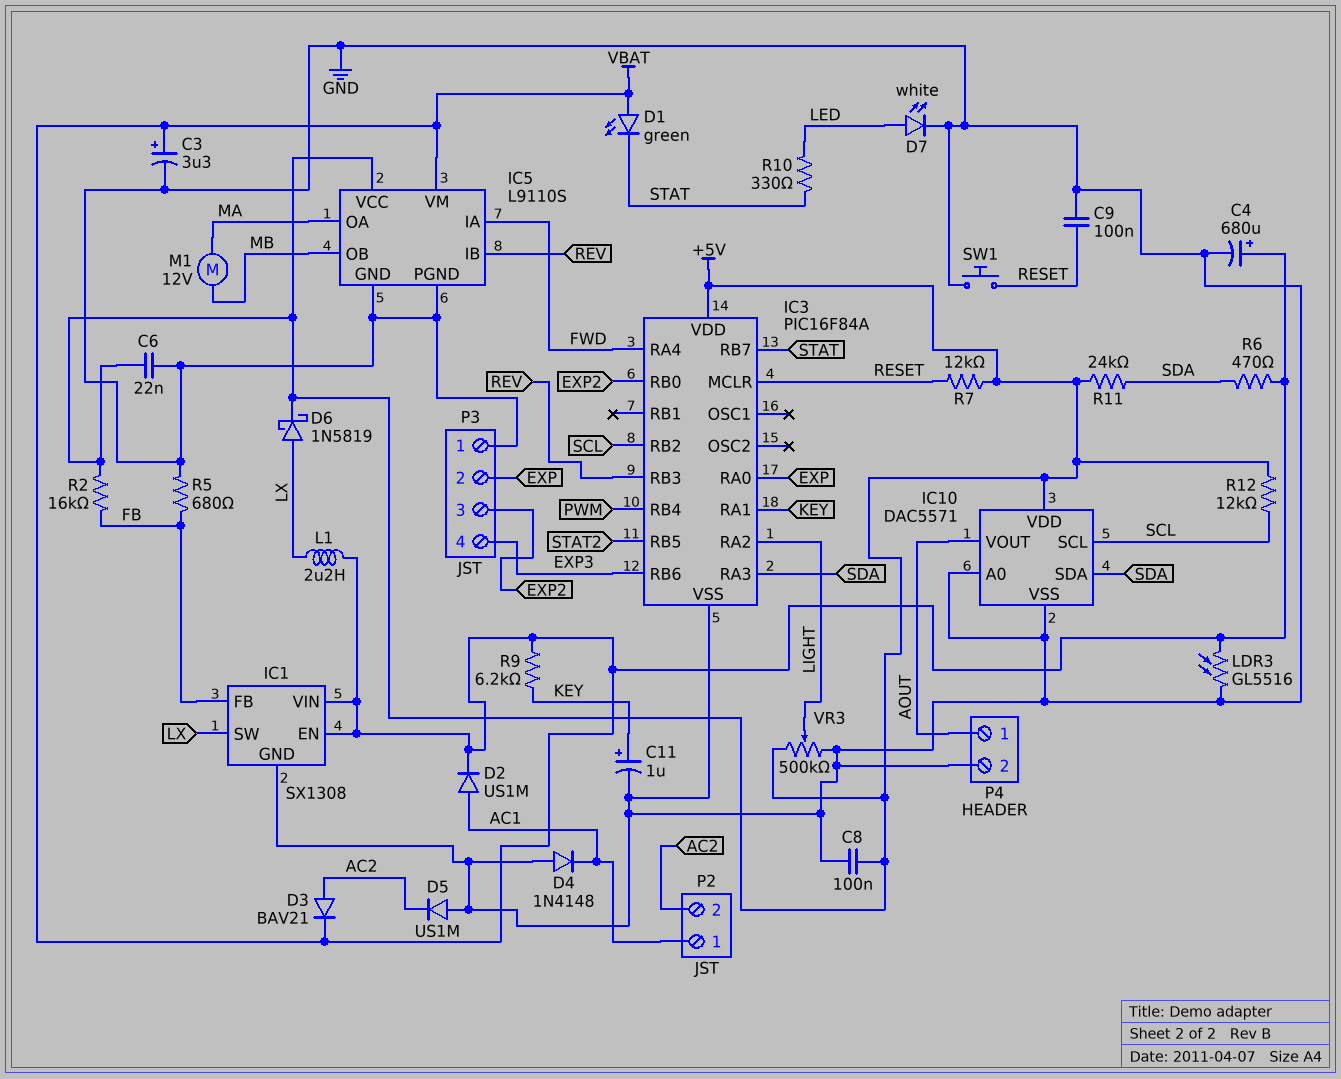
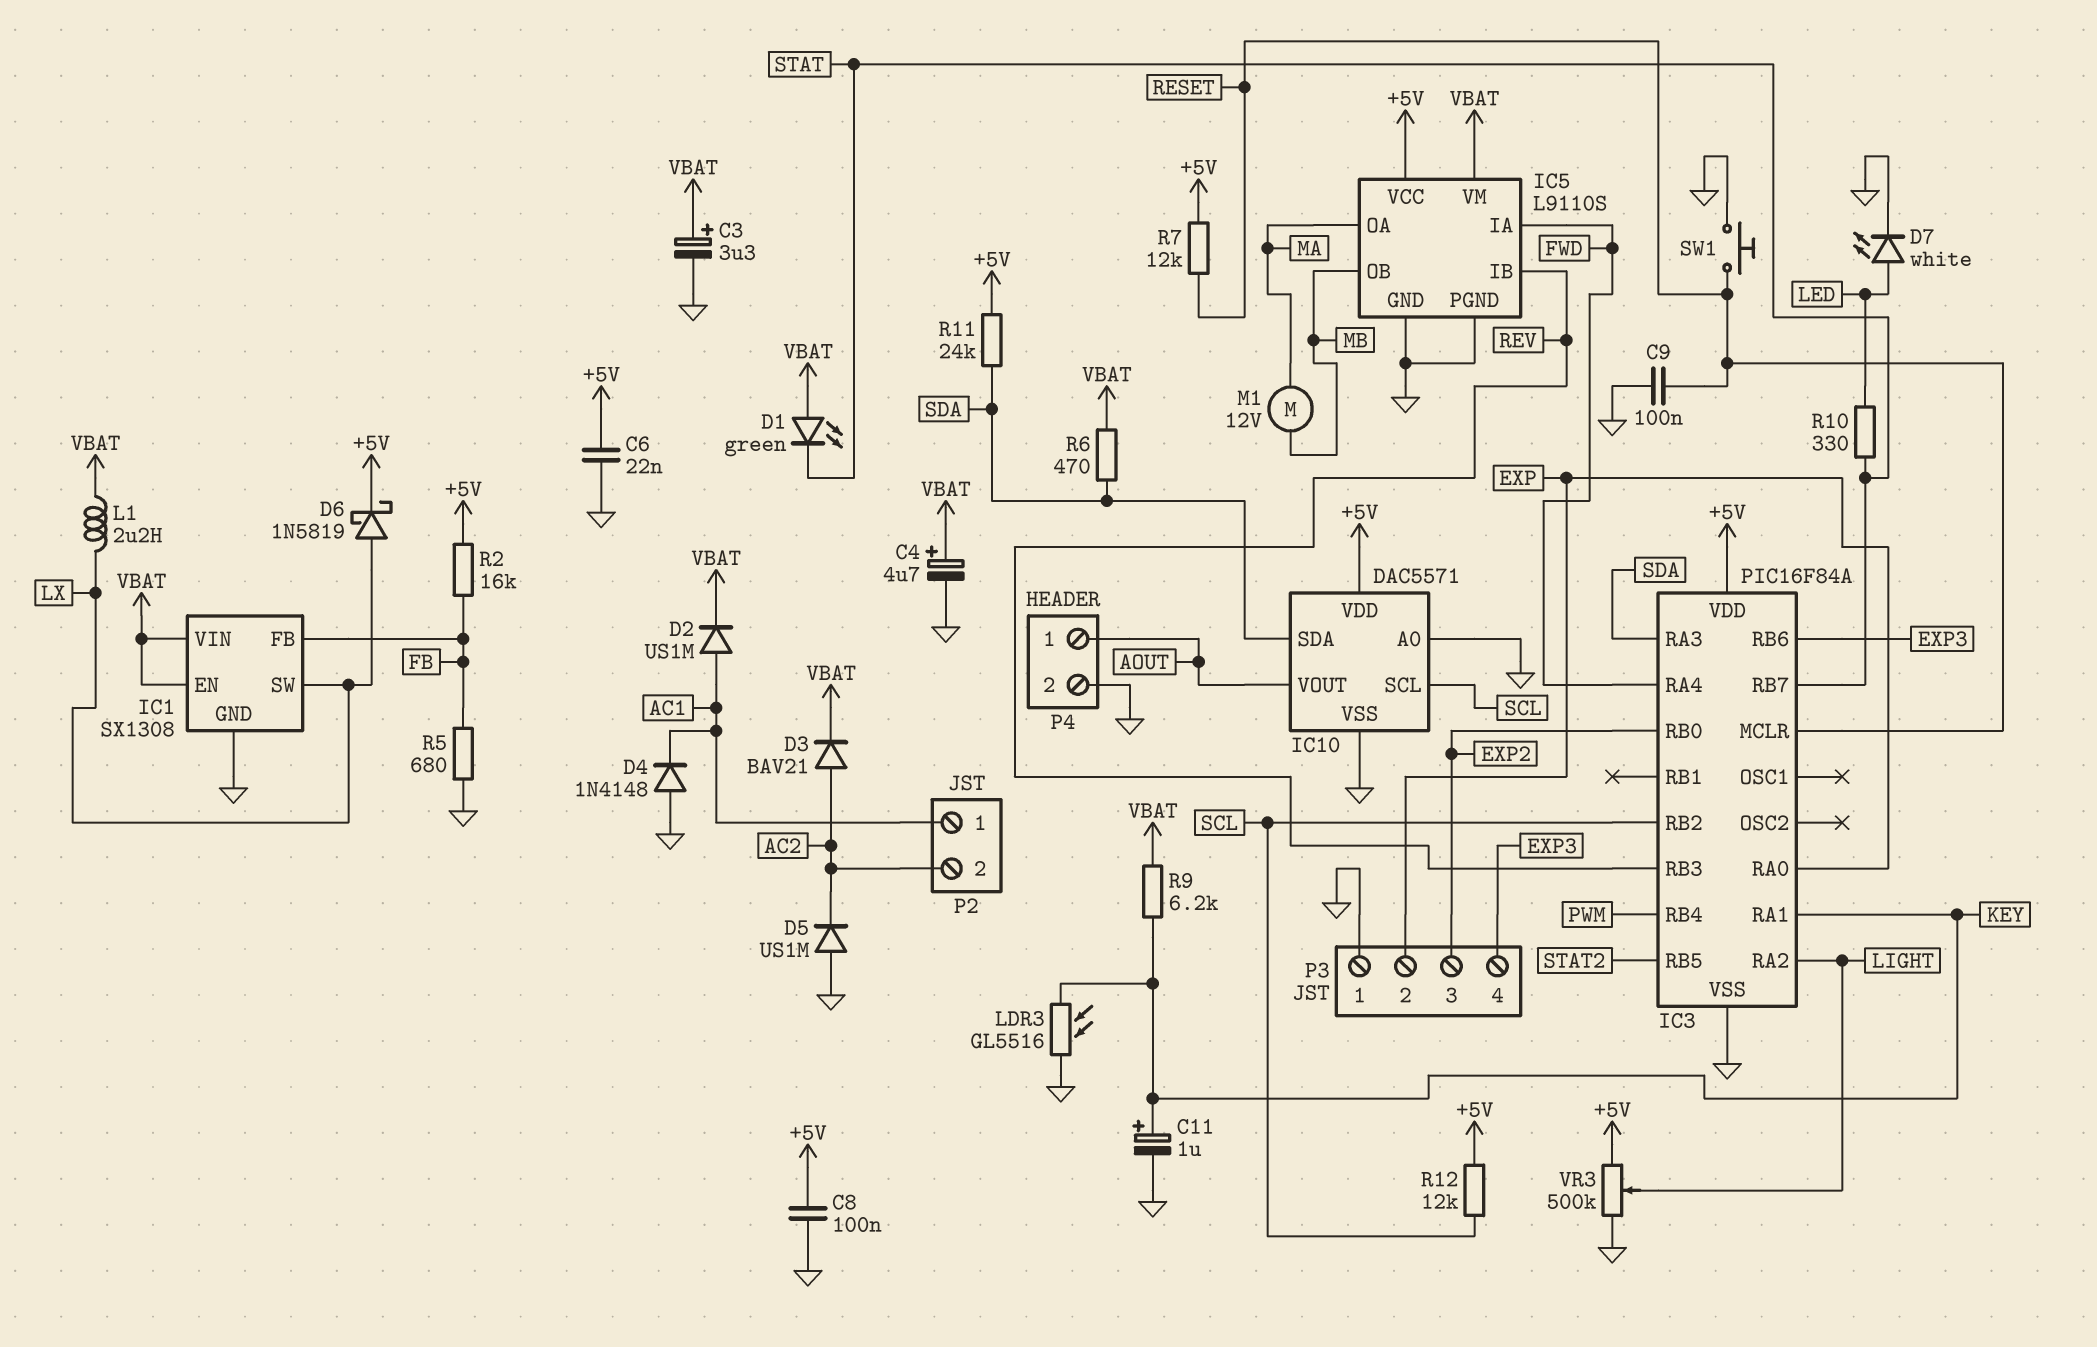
C4: 680uF (plus VBAT, minus GND) -> 4.7uF (plus VBAT, minus GND)
LDR3: GL5516 (GND, VBAT) -> GL5516 (GND, KEY)

